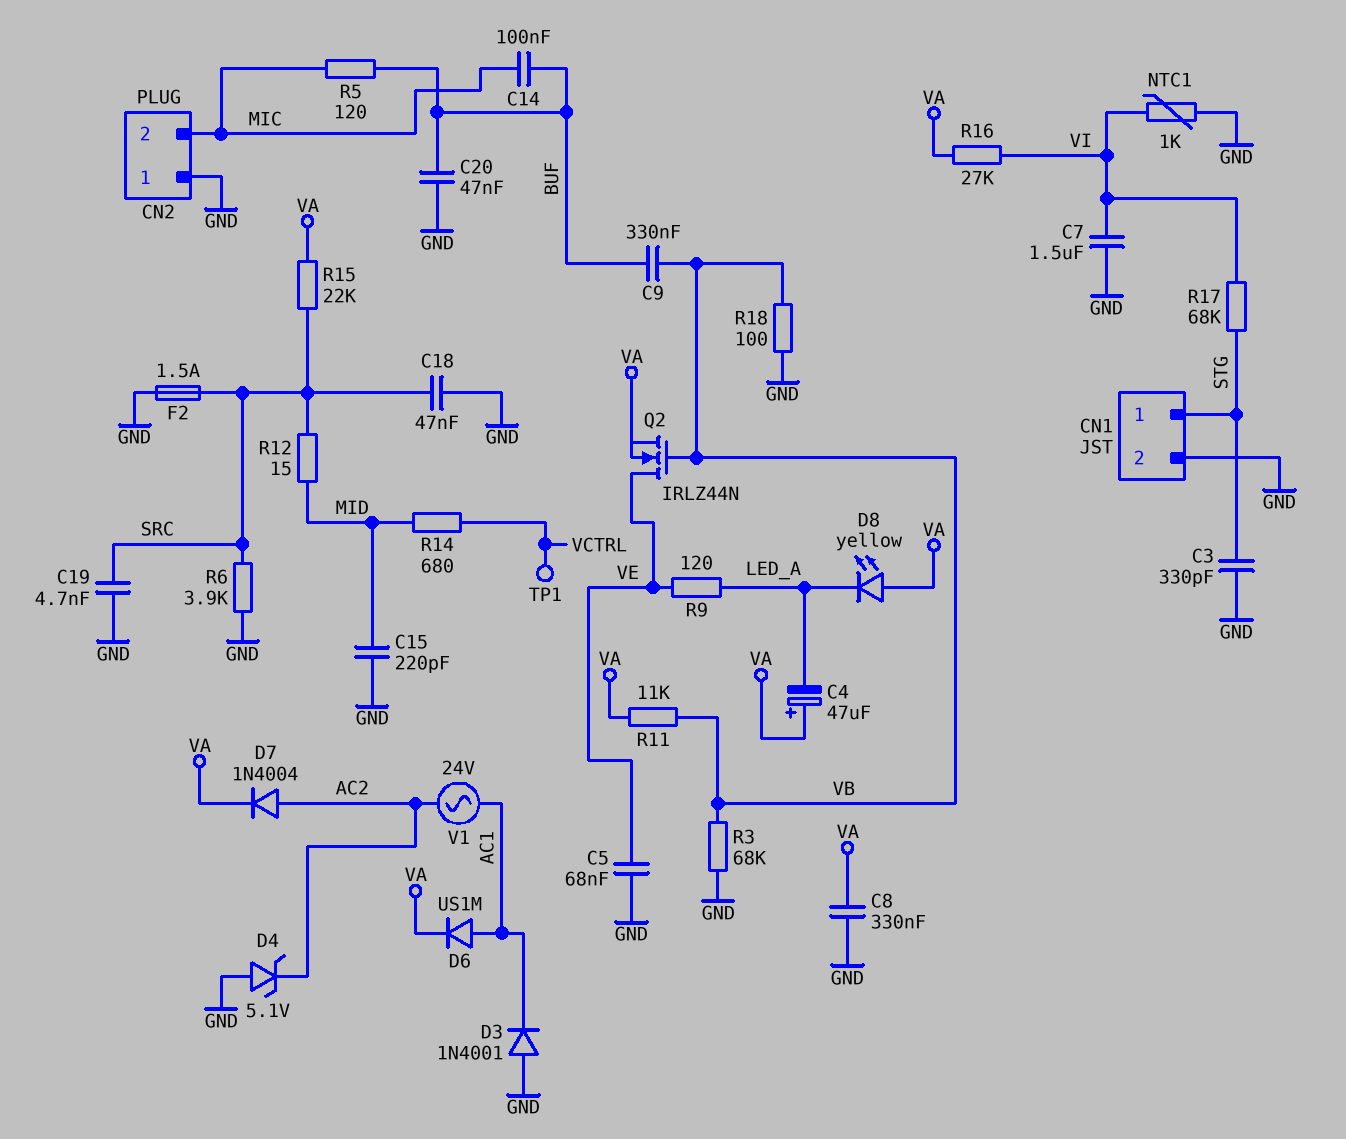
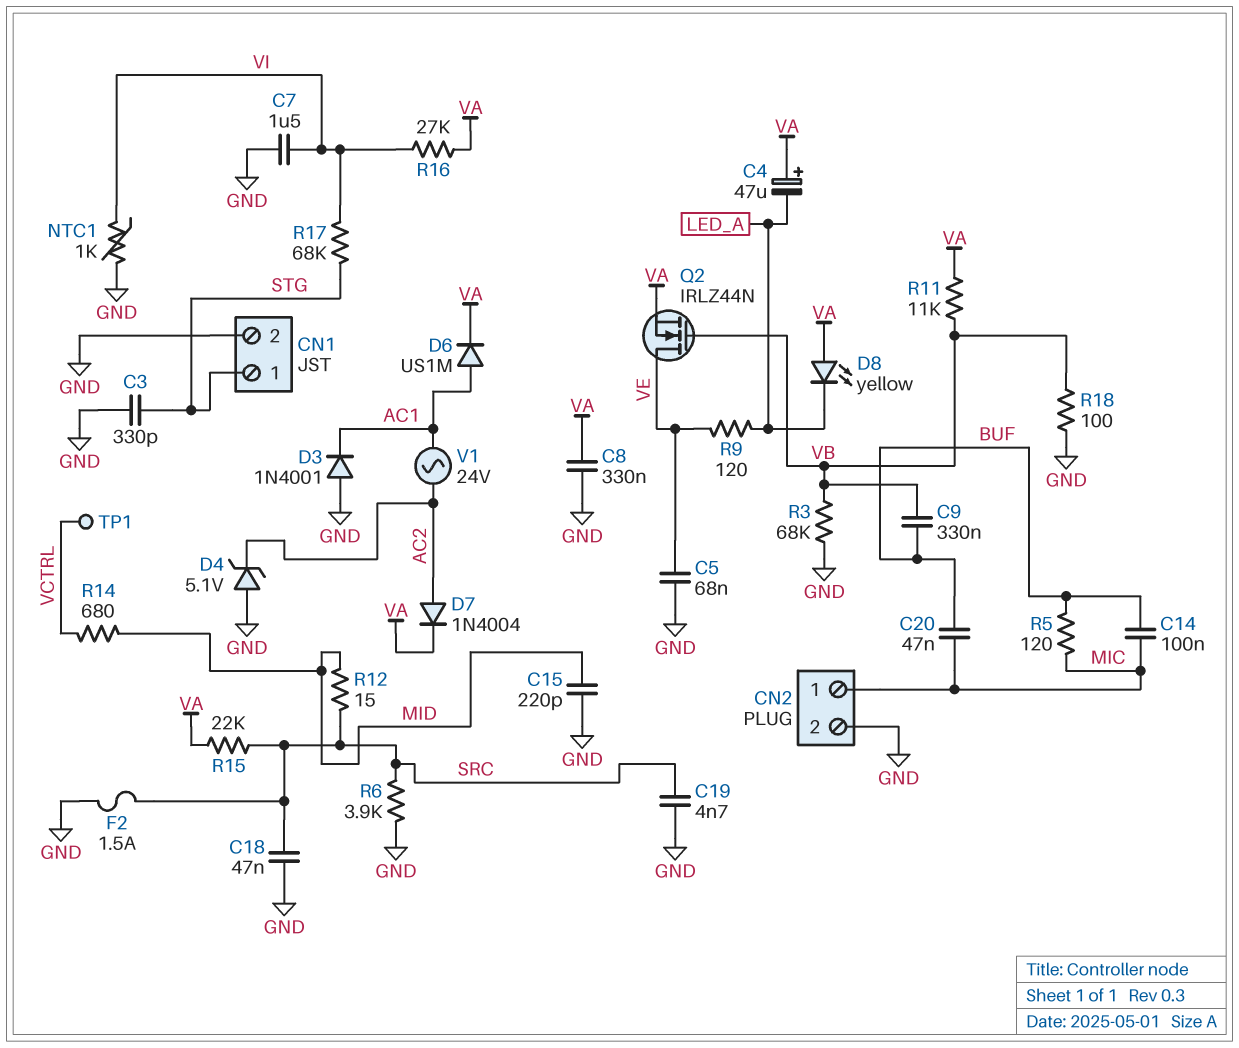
C20: 47nF (BUF, GND) -> 47nF (BUF, MIC)
CN2 pin 1: GND -> MIC
CN2 pin 2: MIC -> GND

